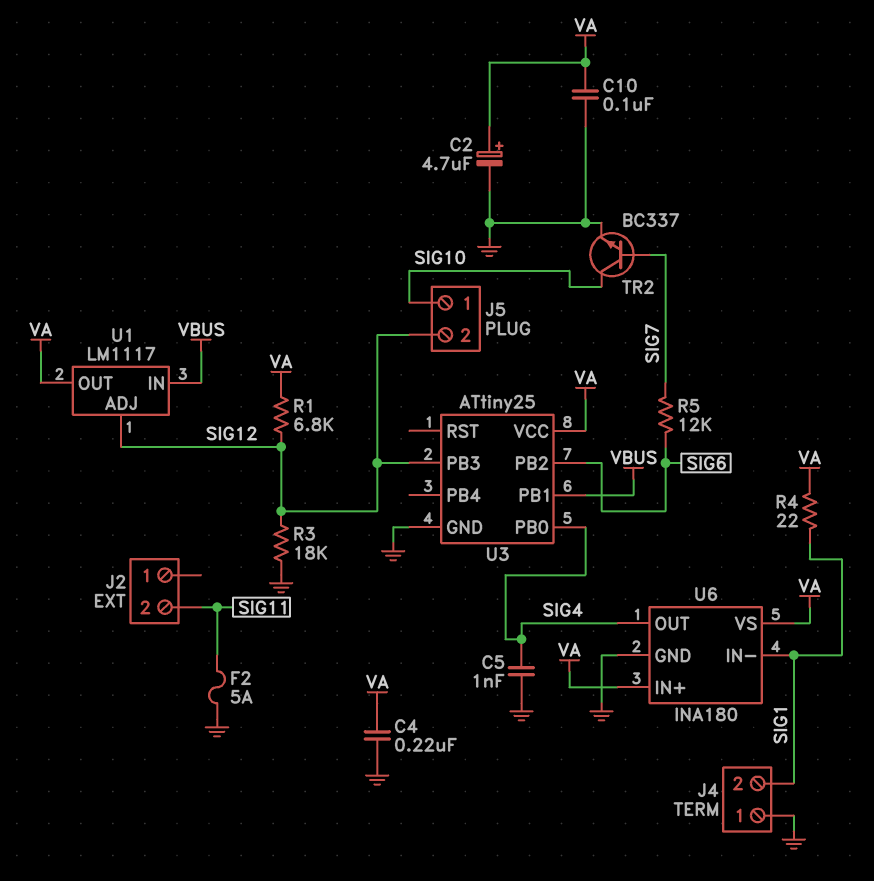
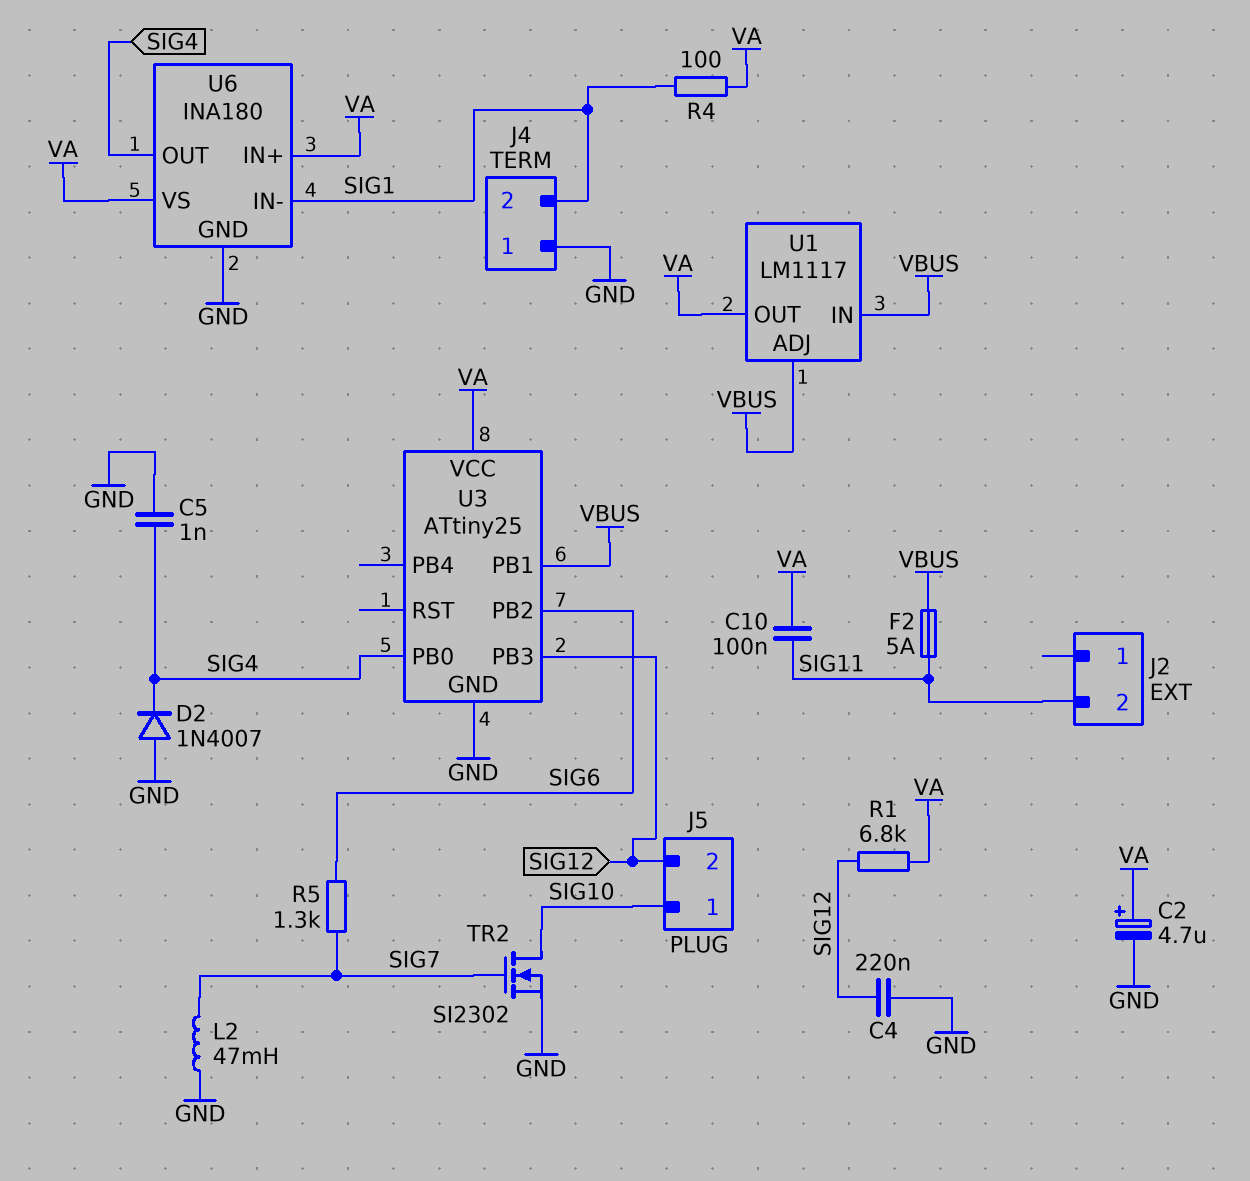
C4: 220nF (GND, VA) -> 220nF (GND, SIG12)
C10: 100nF (GND, VA) -> 100nF (SIG11, VA)
D2: none -> diode 1N4007 (A GND, K SIG4)
F2: 5A (GND, SIG11) -> 5A (SIG11, VBUS)
L2: none -> 47mH (GND, SIG7)
R3: 18k (GND, SIG12) -> none
R4: 22 (SIG1, VA) -> 100 (SIG1, VA)
R5: 12k (SIG6, SIG7) -> 1.3k (SIG6, SIG7)
TR2: NPN BC337 (B SIG7, C SIG10, E GND) -> NMOS SI2302 (G SIG7, D SIG10, S GND)
U1 pin ADJ: SIG12 -> VBUS

